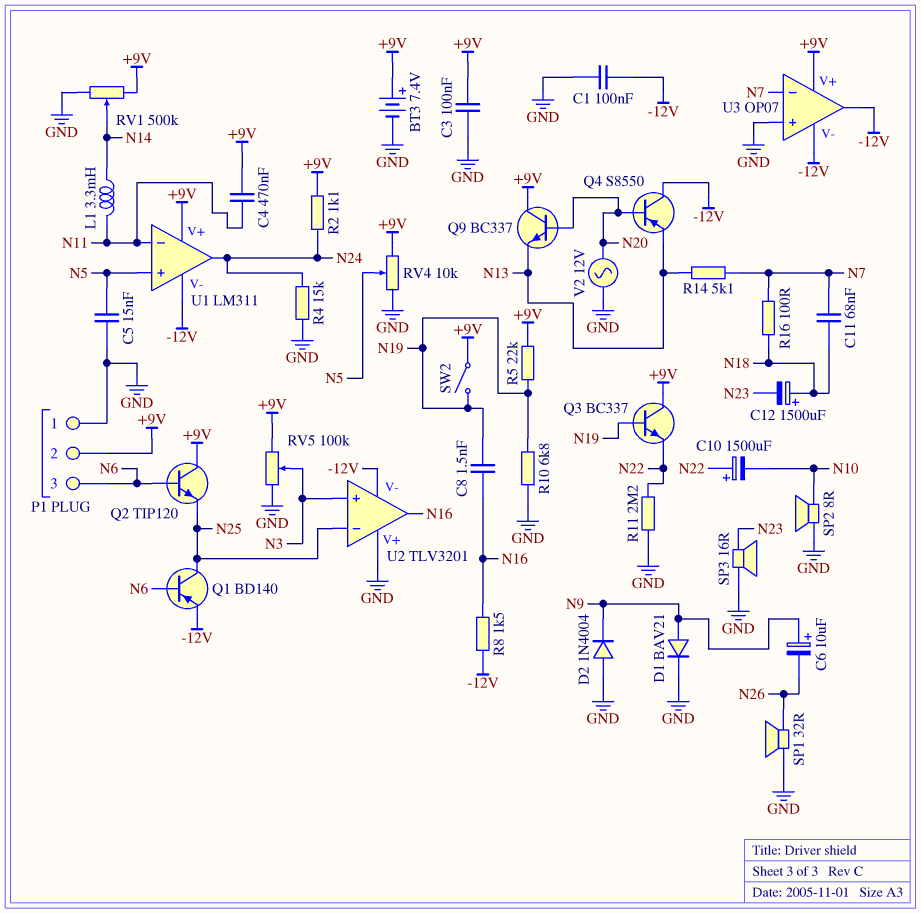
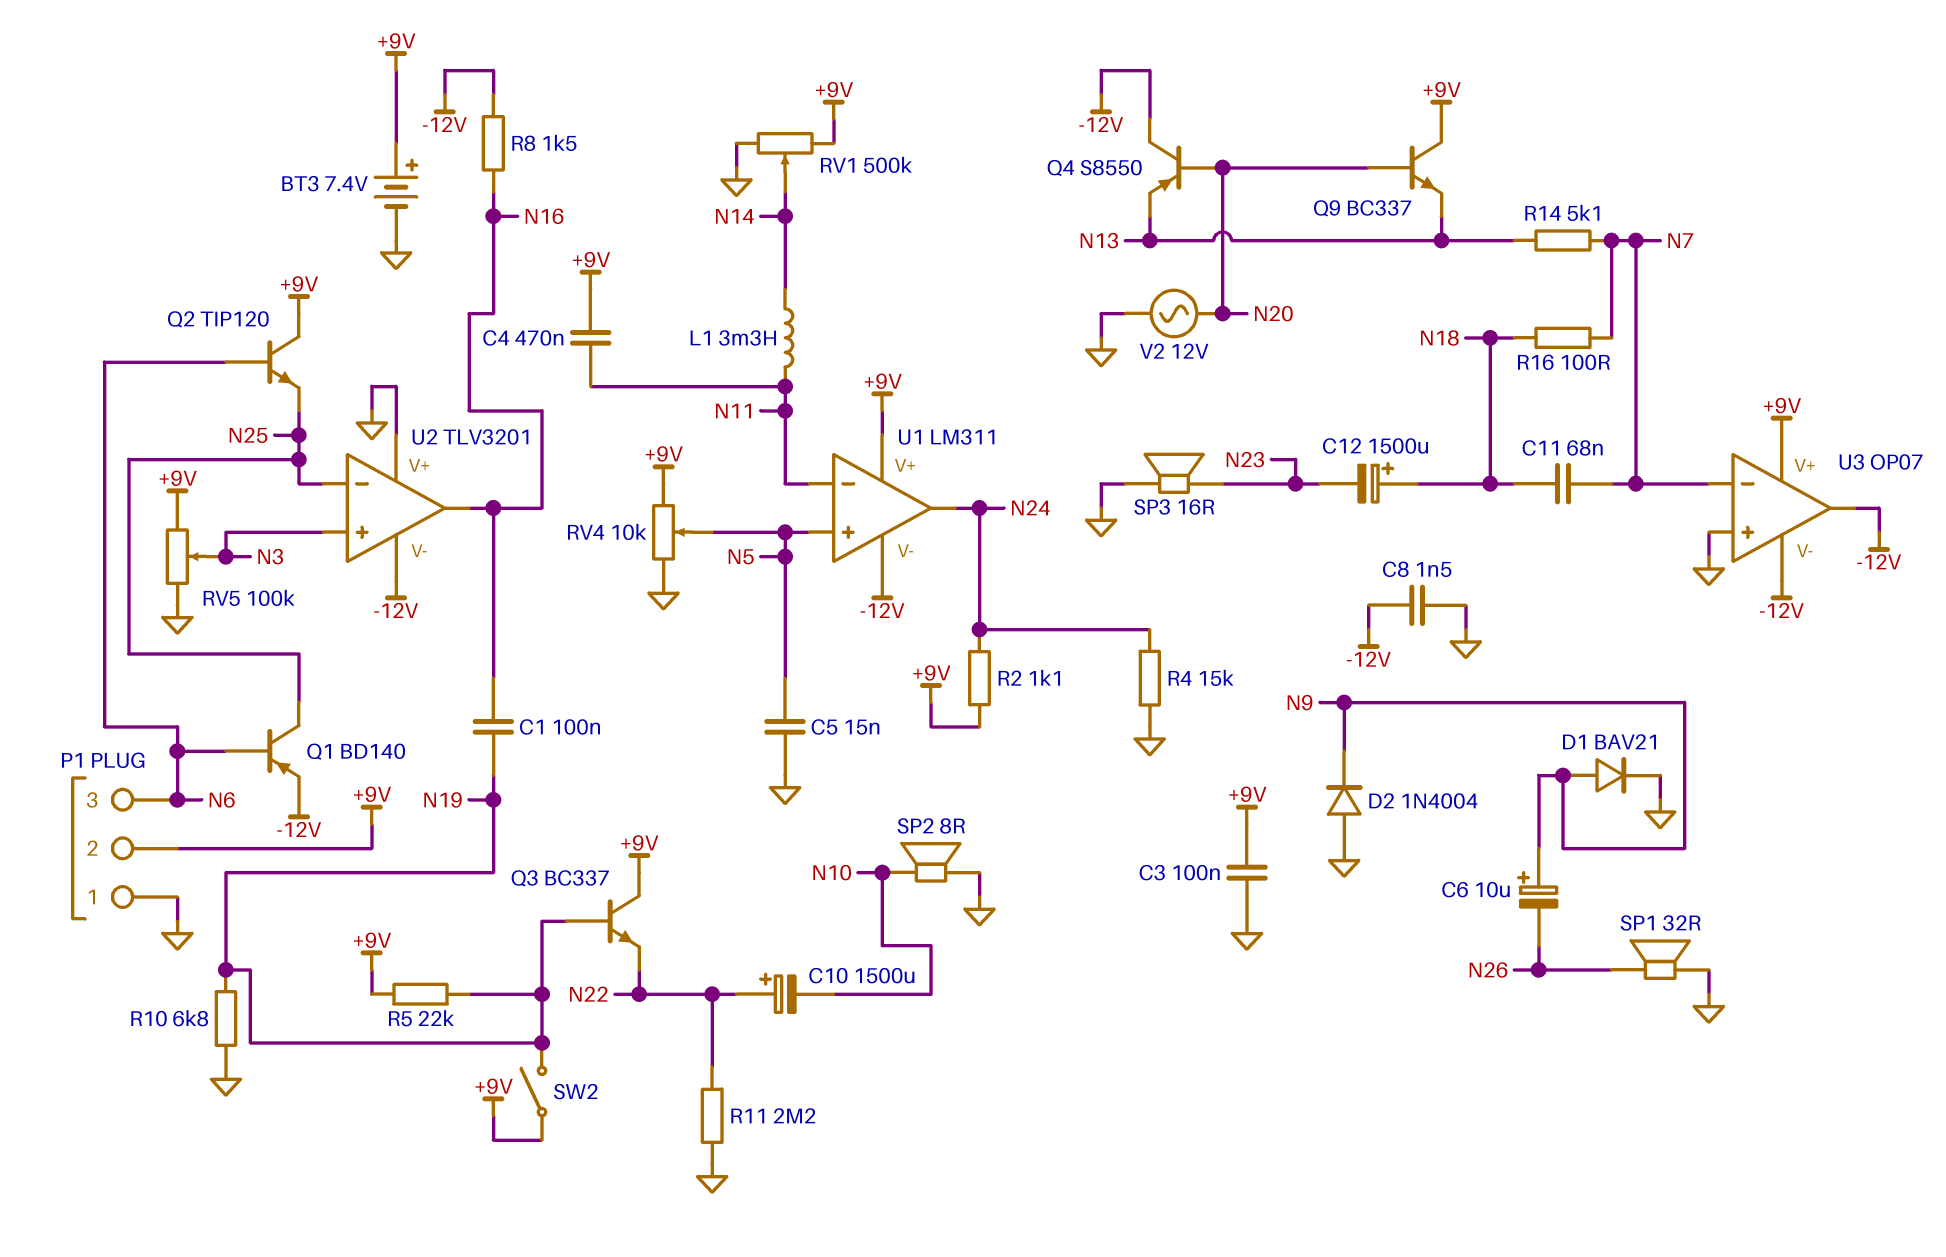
C1: 100nF (-12V, GND) -> 100nF (N16, N19)
C8: 1.5nF (N16, N19) -> 1.5nF (-12V, GND)

